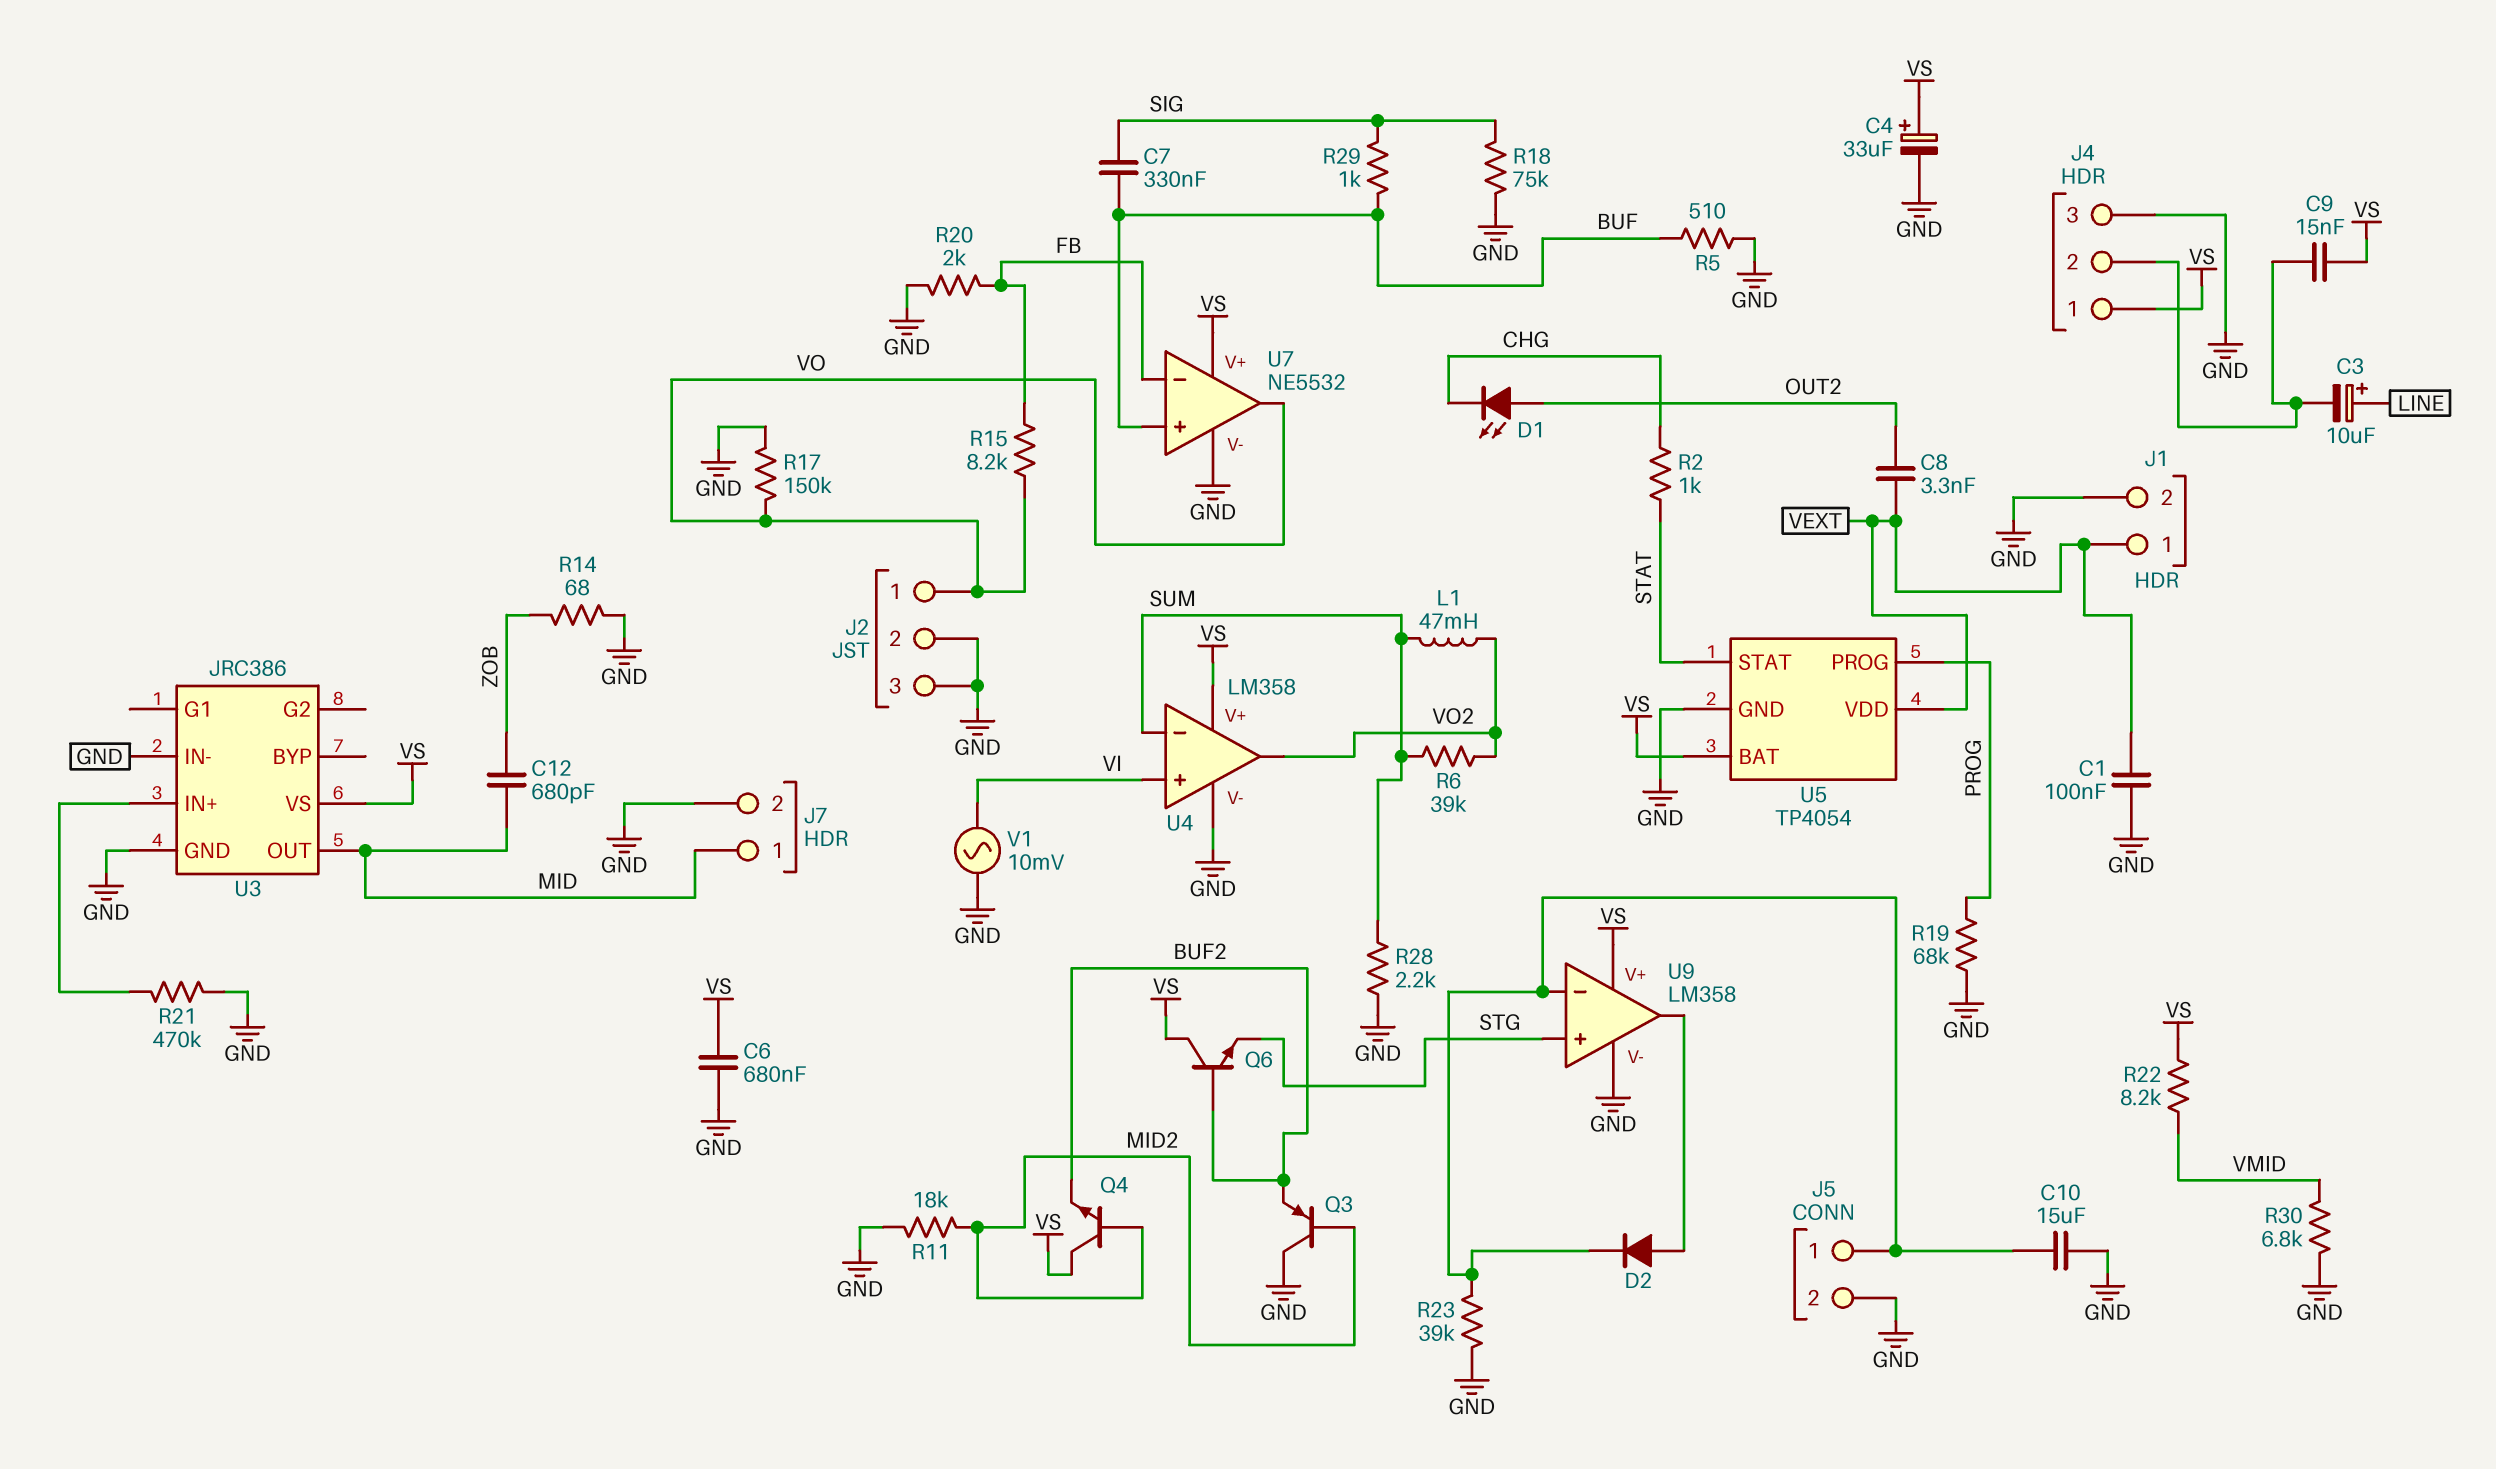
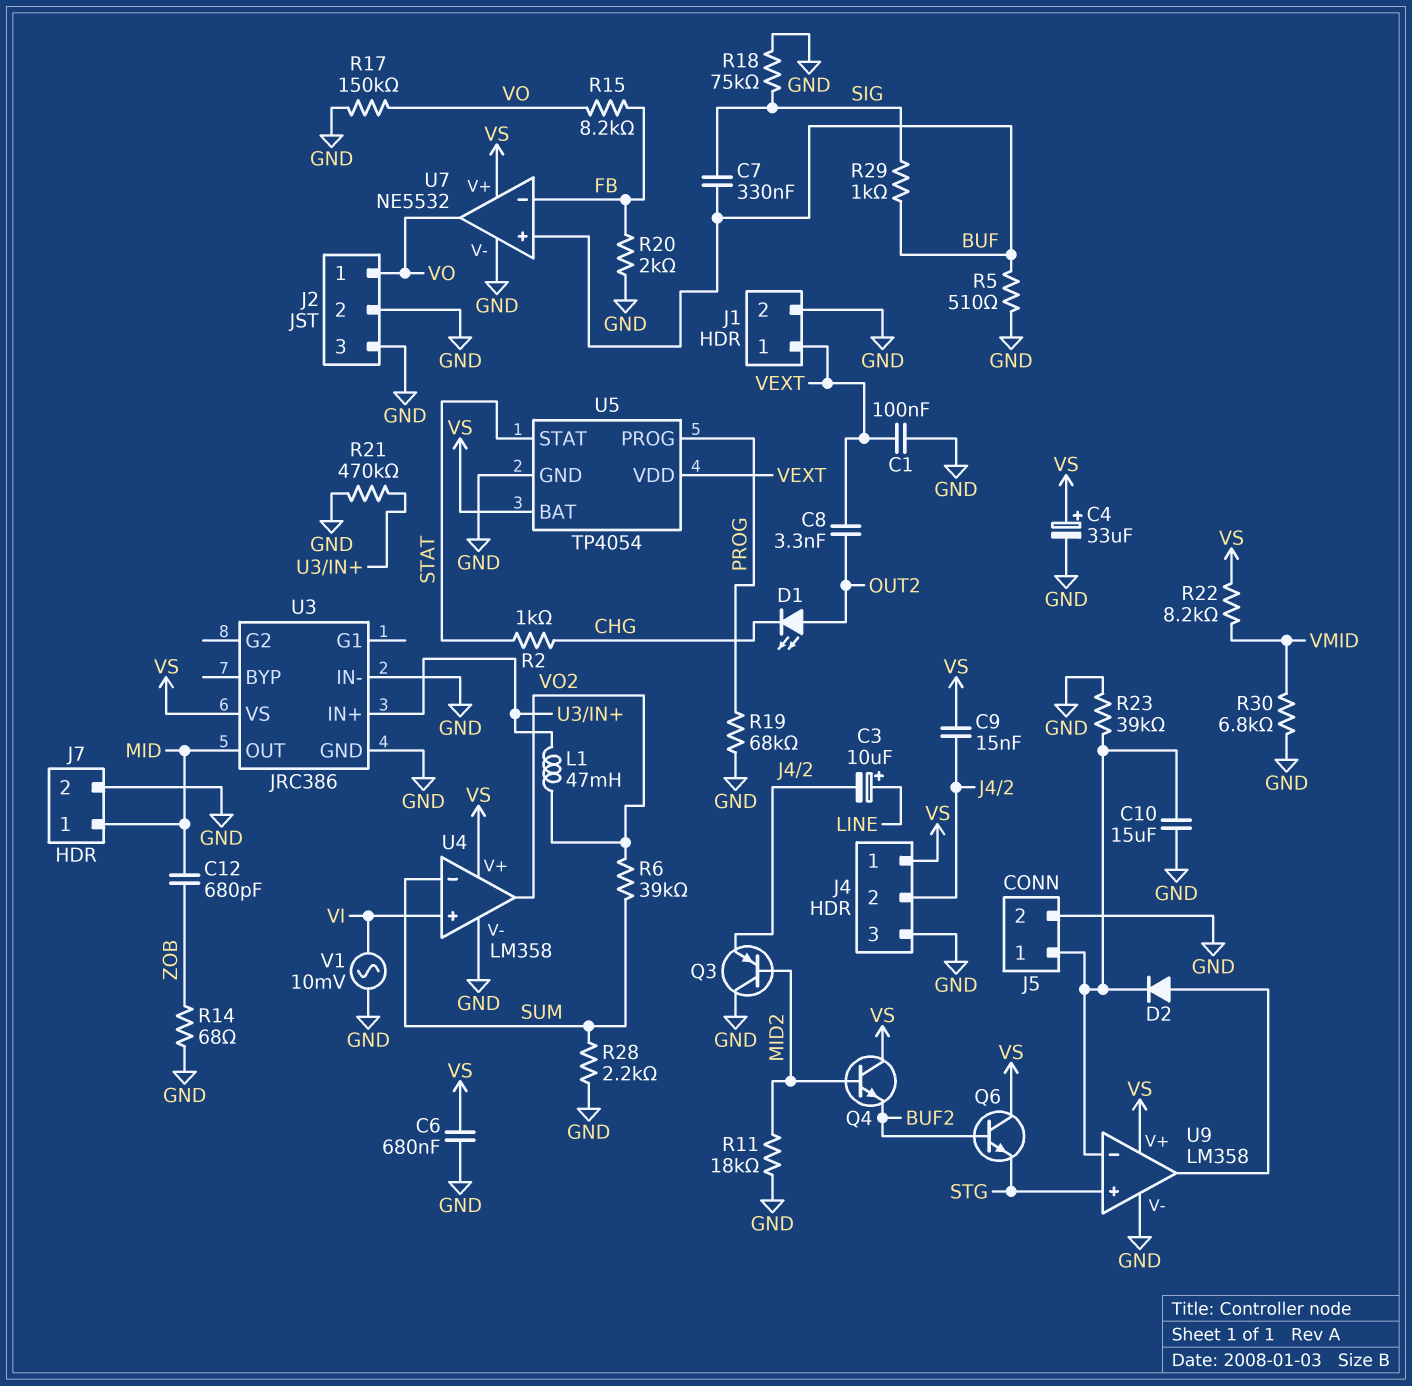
L1: 47mH (SUM, VO2) -> 47mH (U3/IN+, VO2)
Q3: PNP (B MID2, C GND, E BUF2) -> PNP (B MID2, C GND, E J4/2)

